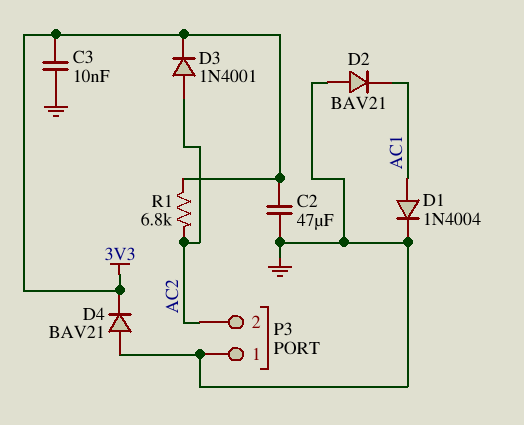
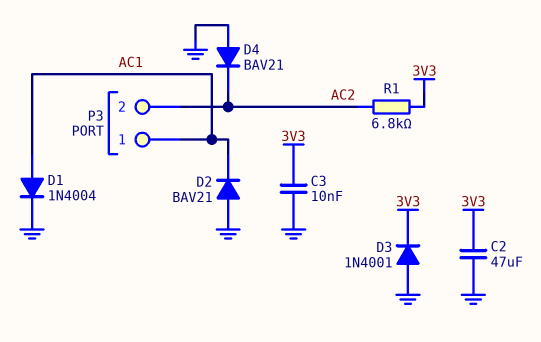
D3: diode 1N4001 (A AC2, K 3V3) -> diode 1N4001 (A GND, K 3V3)
D4: diode BAV21 (A GND, K 3V3) -> diode BAV21 (A GND, K AC2)
P3 pin 1: GND -> AC1

